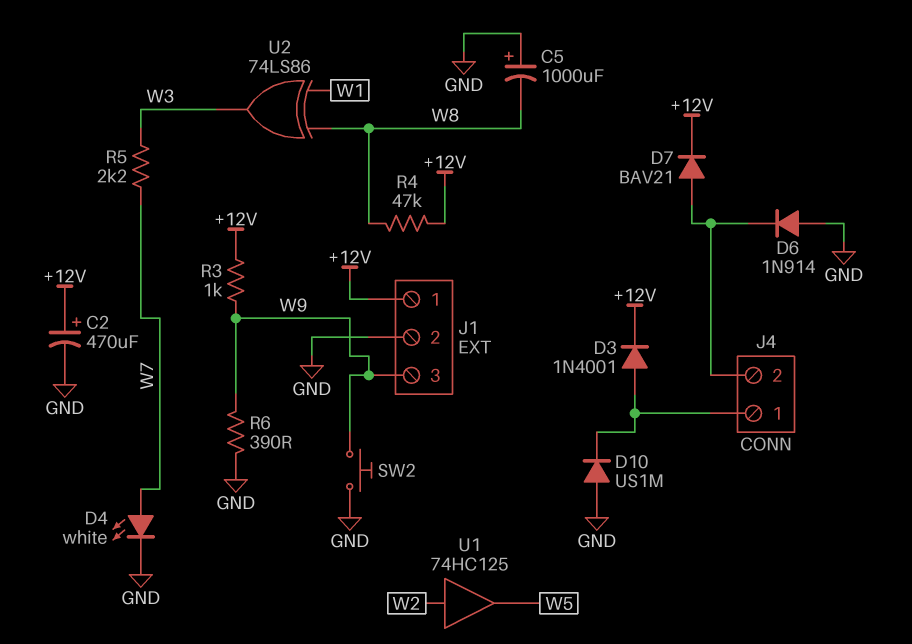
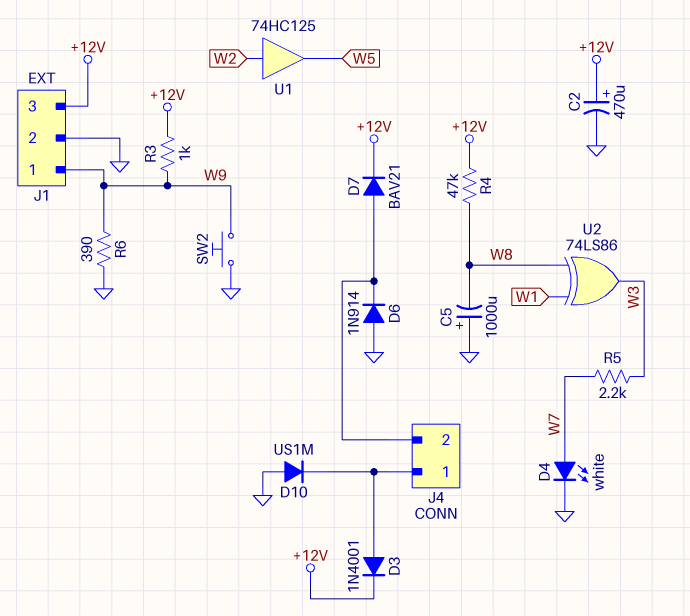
J1 pin 1: +12V -> W9
J1 pin 3: W9 -> +12V

